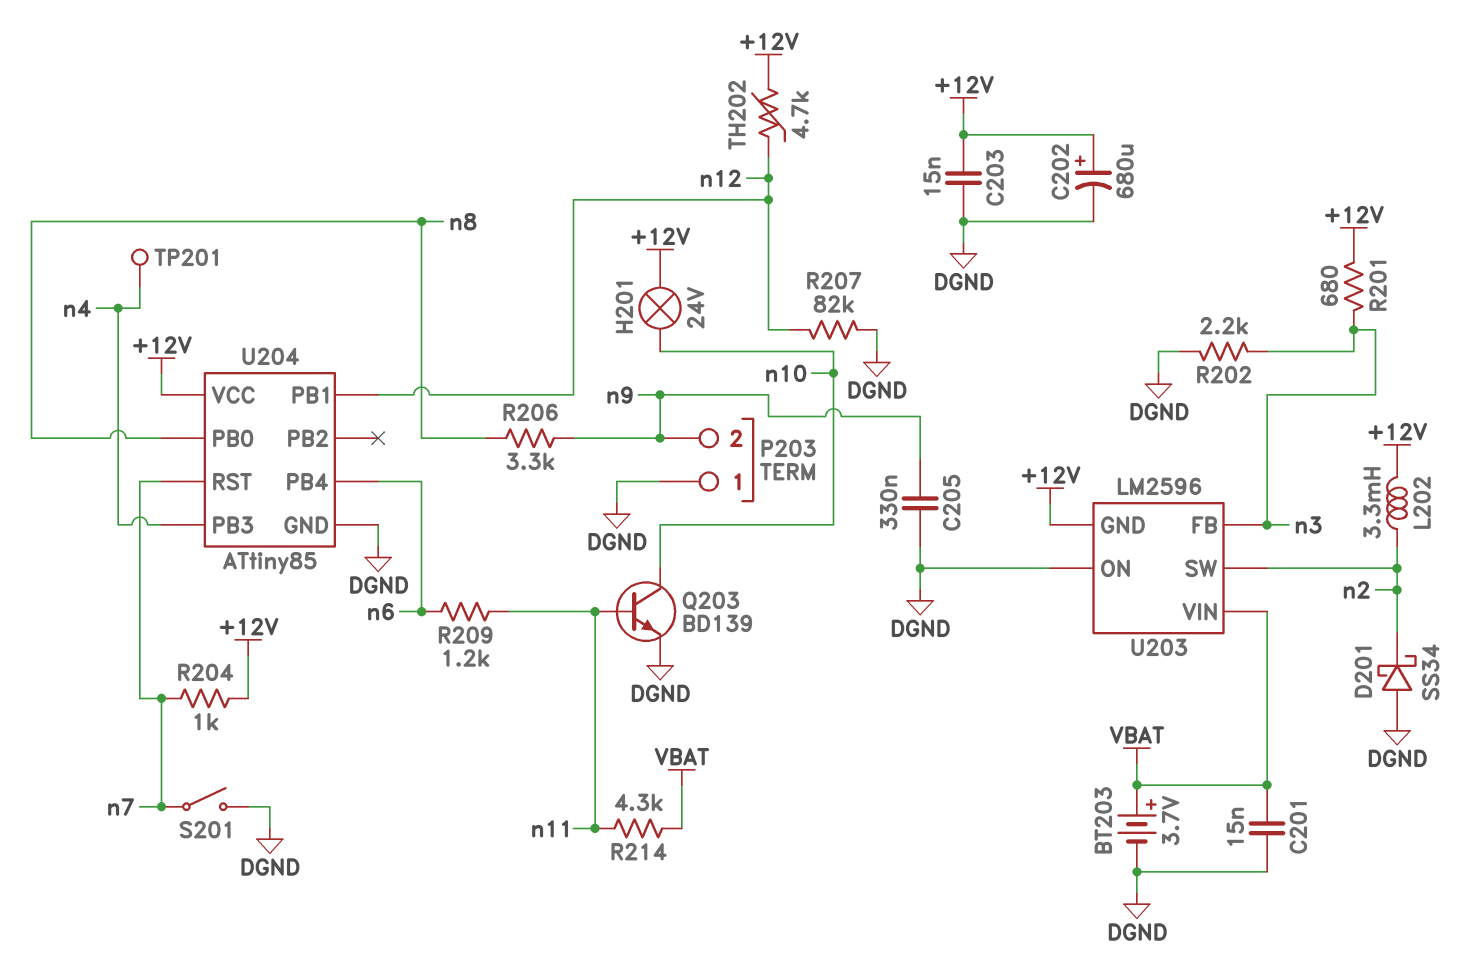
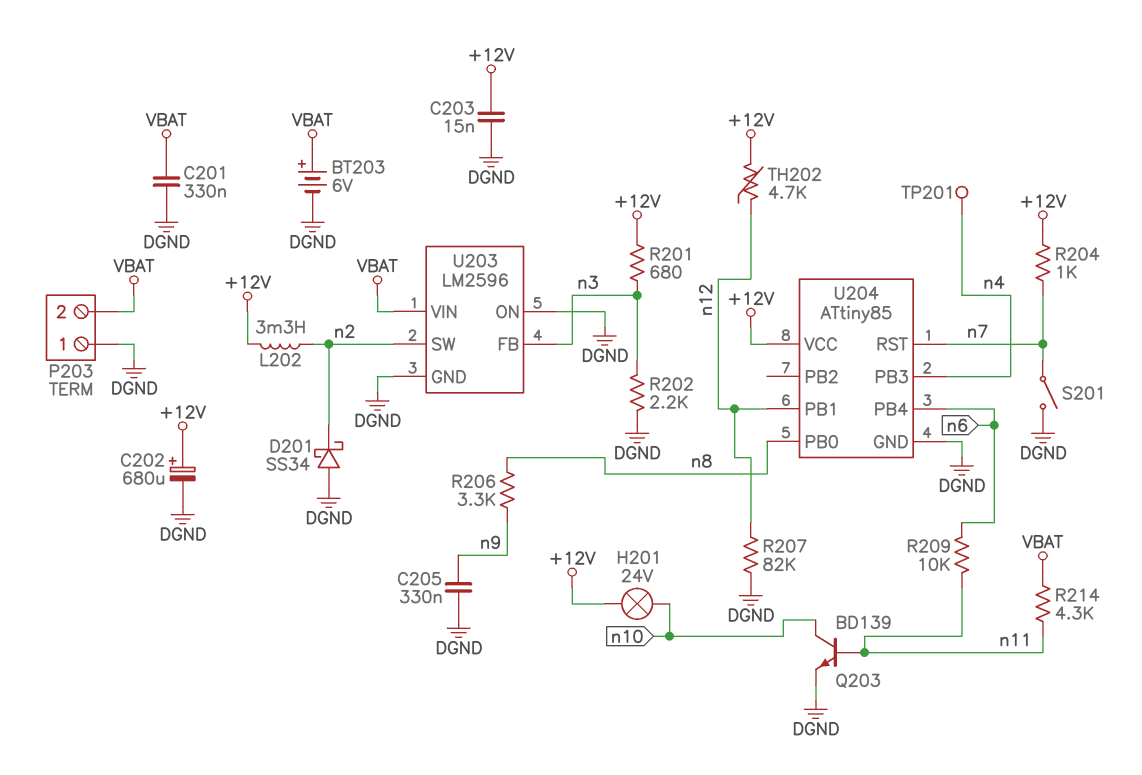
BT203: 3.7V (plus VBAT, minus DGND) -> 6V (plus VBAT, minus DGND)
C201: 15nF (DGND, VBAT) -> 330nF (DGND, VBAT)
P203 pin 2: n9 -> VBAT
R209: 1.2k (n6, n11) -> 10k (n6, n11)
U203 pin GND: +12V -> DGND

